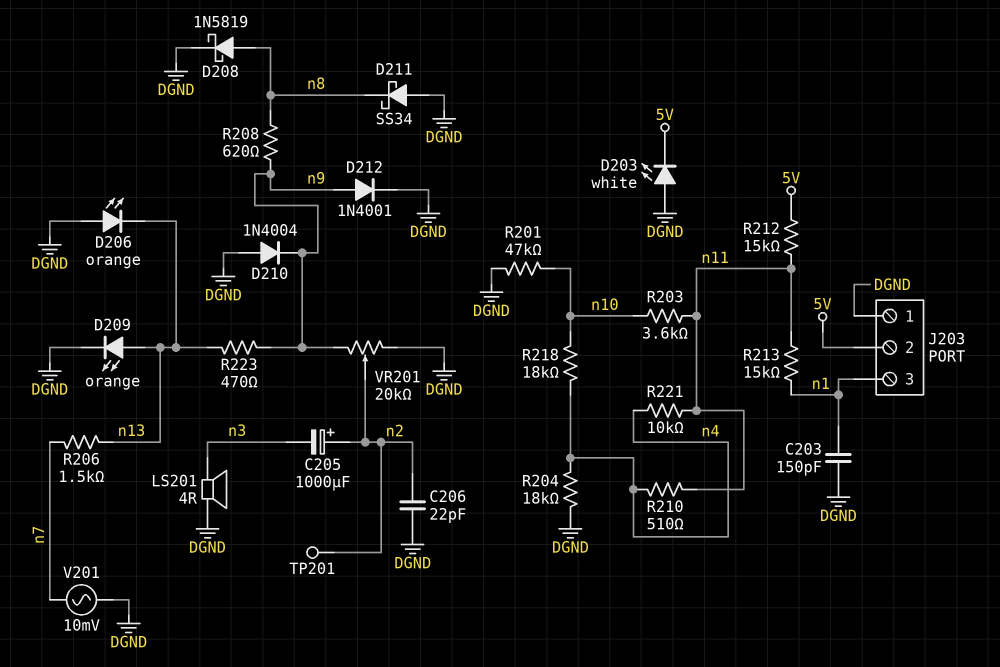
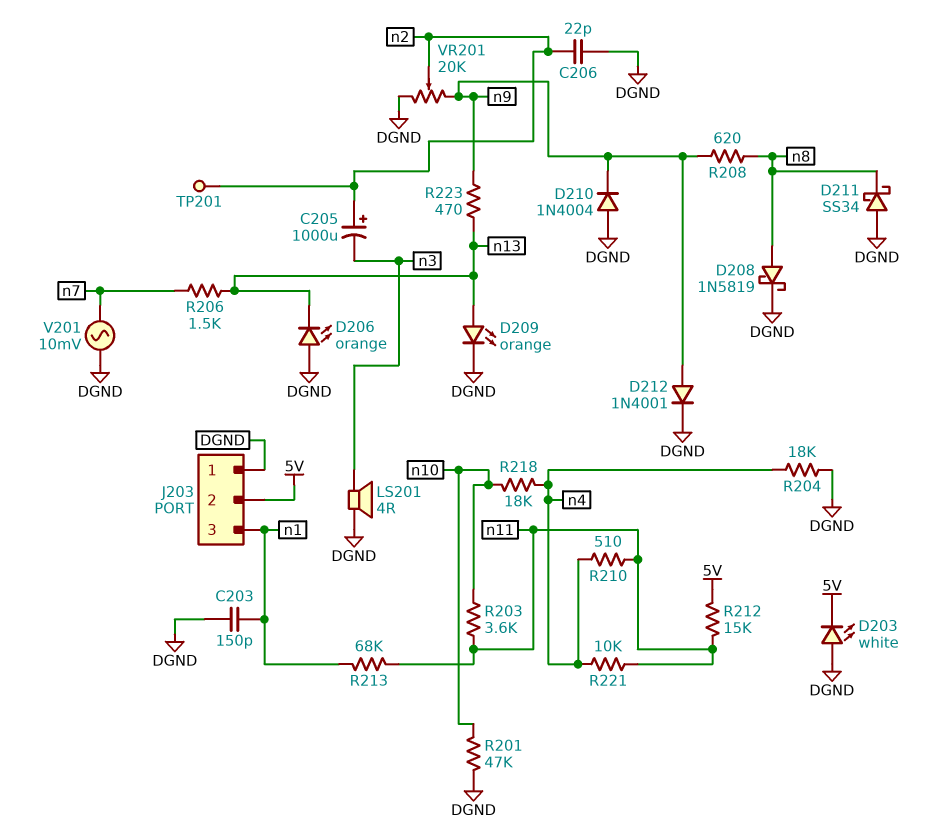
R213: 15k (n1, n11) -> 68k (n1, n11)

